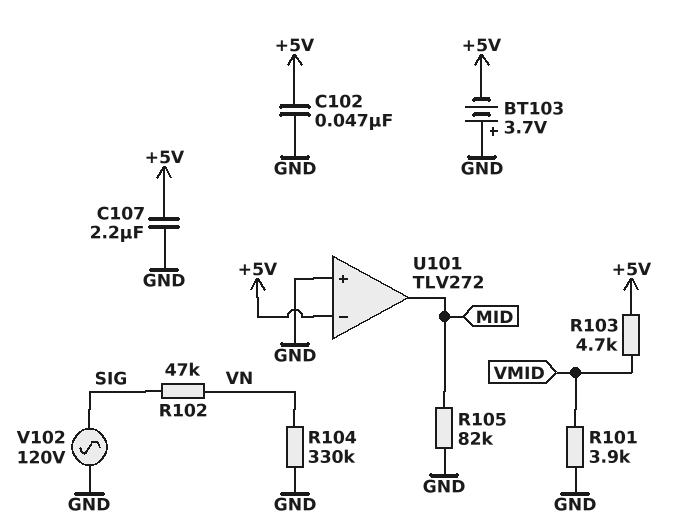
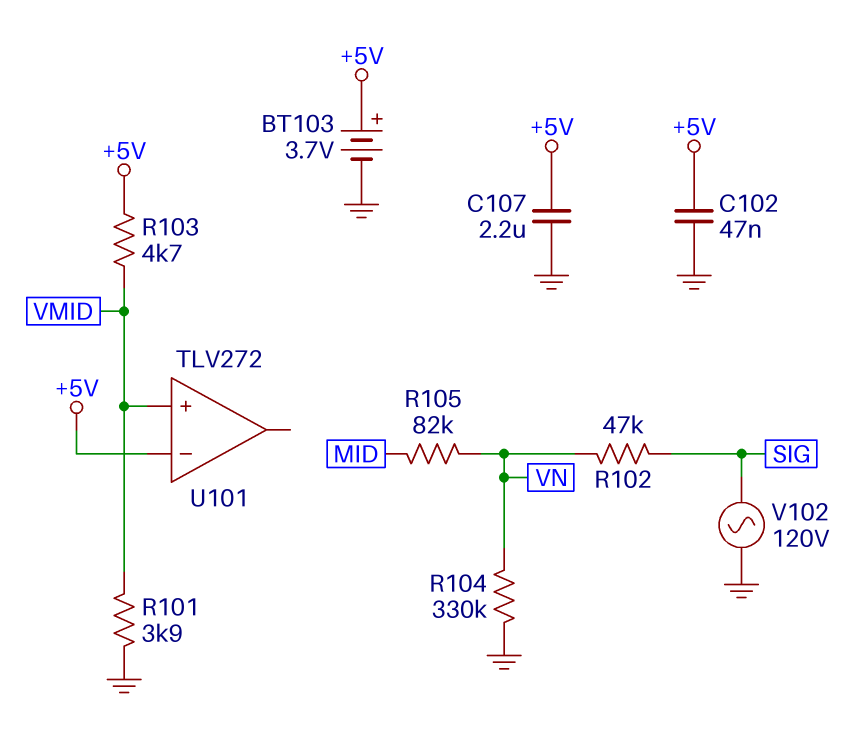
BT103: 3.7V (plus GND, minus +5V) -> 3.7V (plus +5V, minus GND)
R105: 82k (GND, MID) -> 82k (MID, VN)
U101 pin in+: GND -> VMID
U101 pin out: MID -> none

